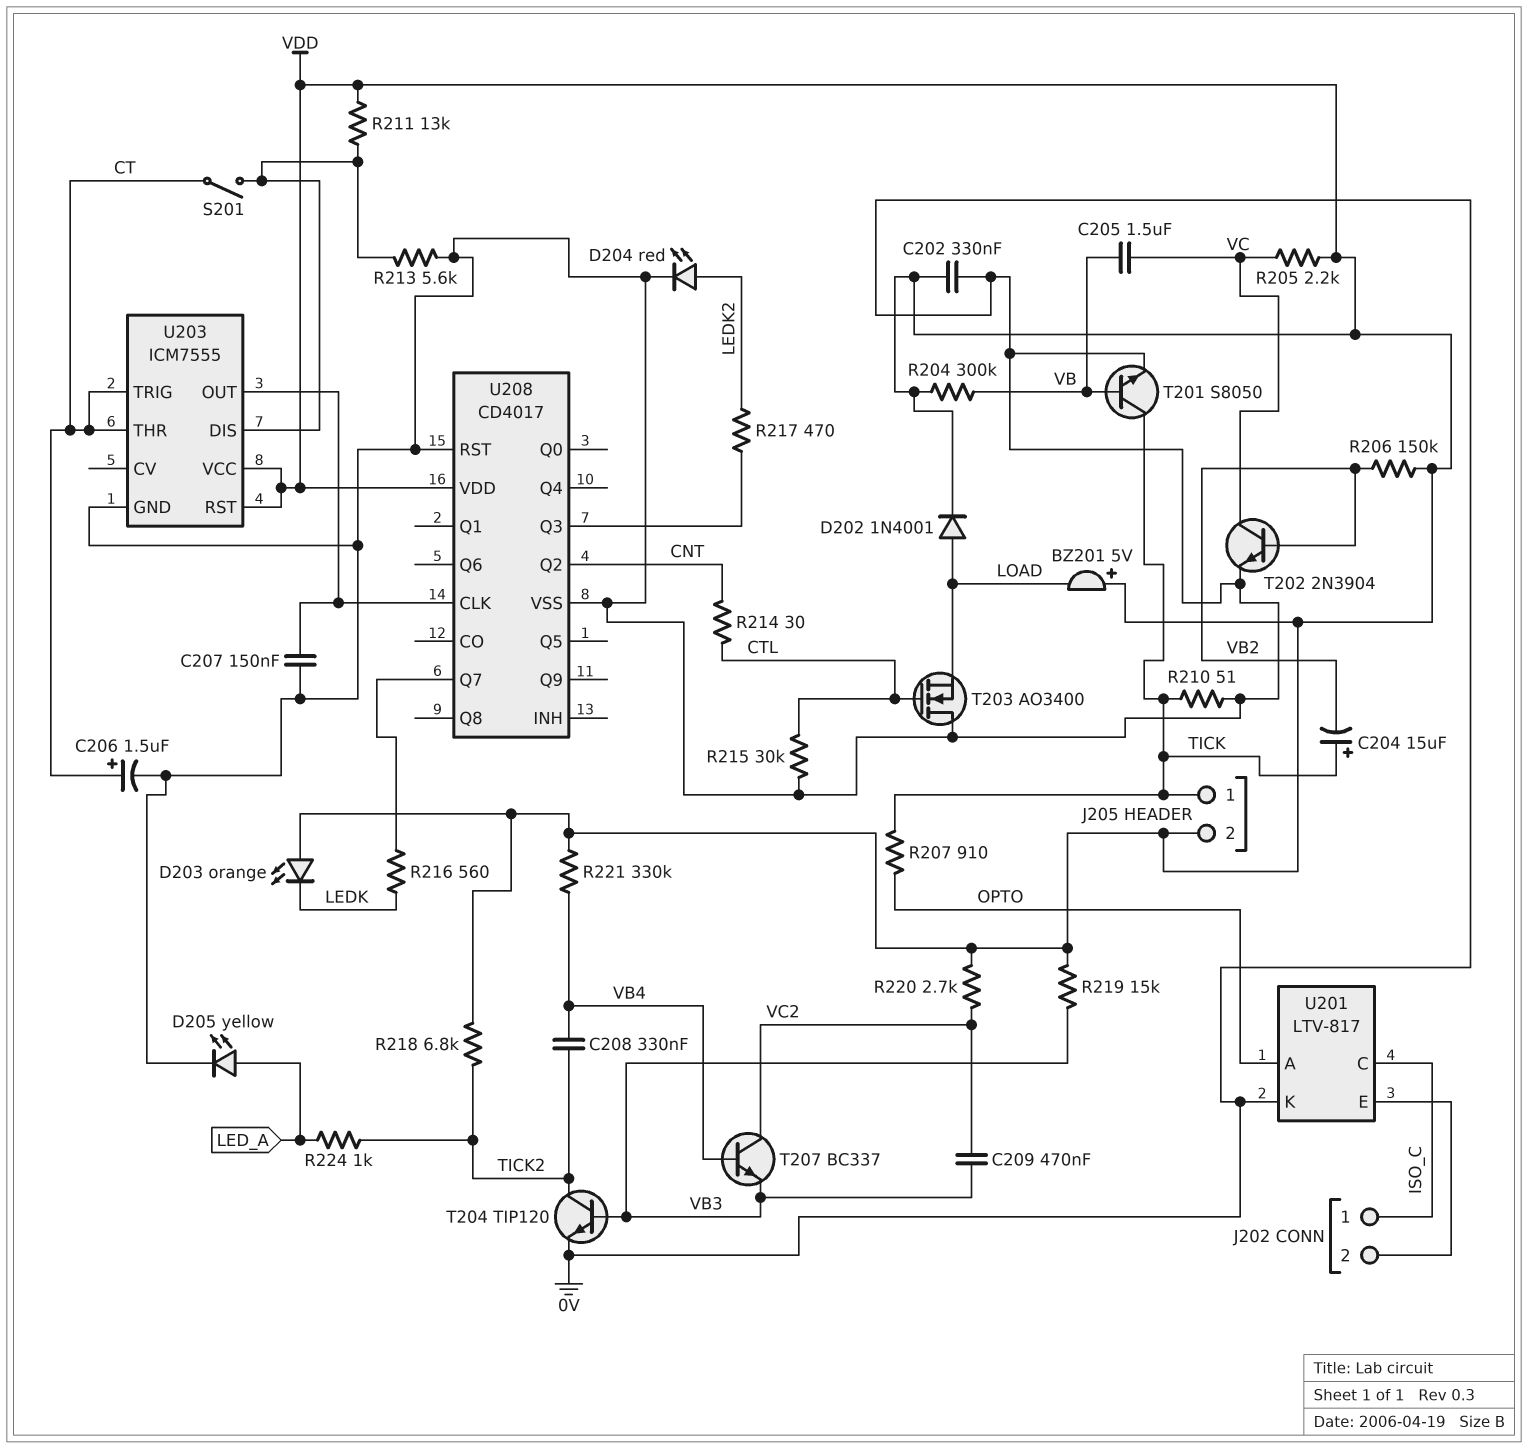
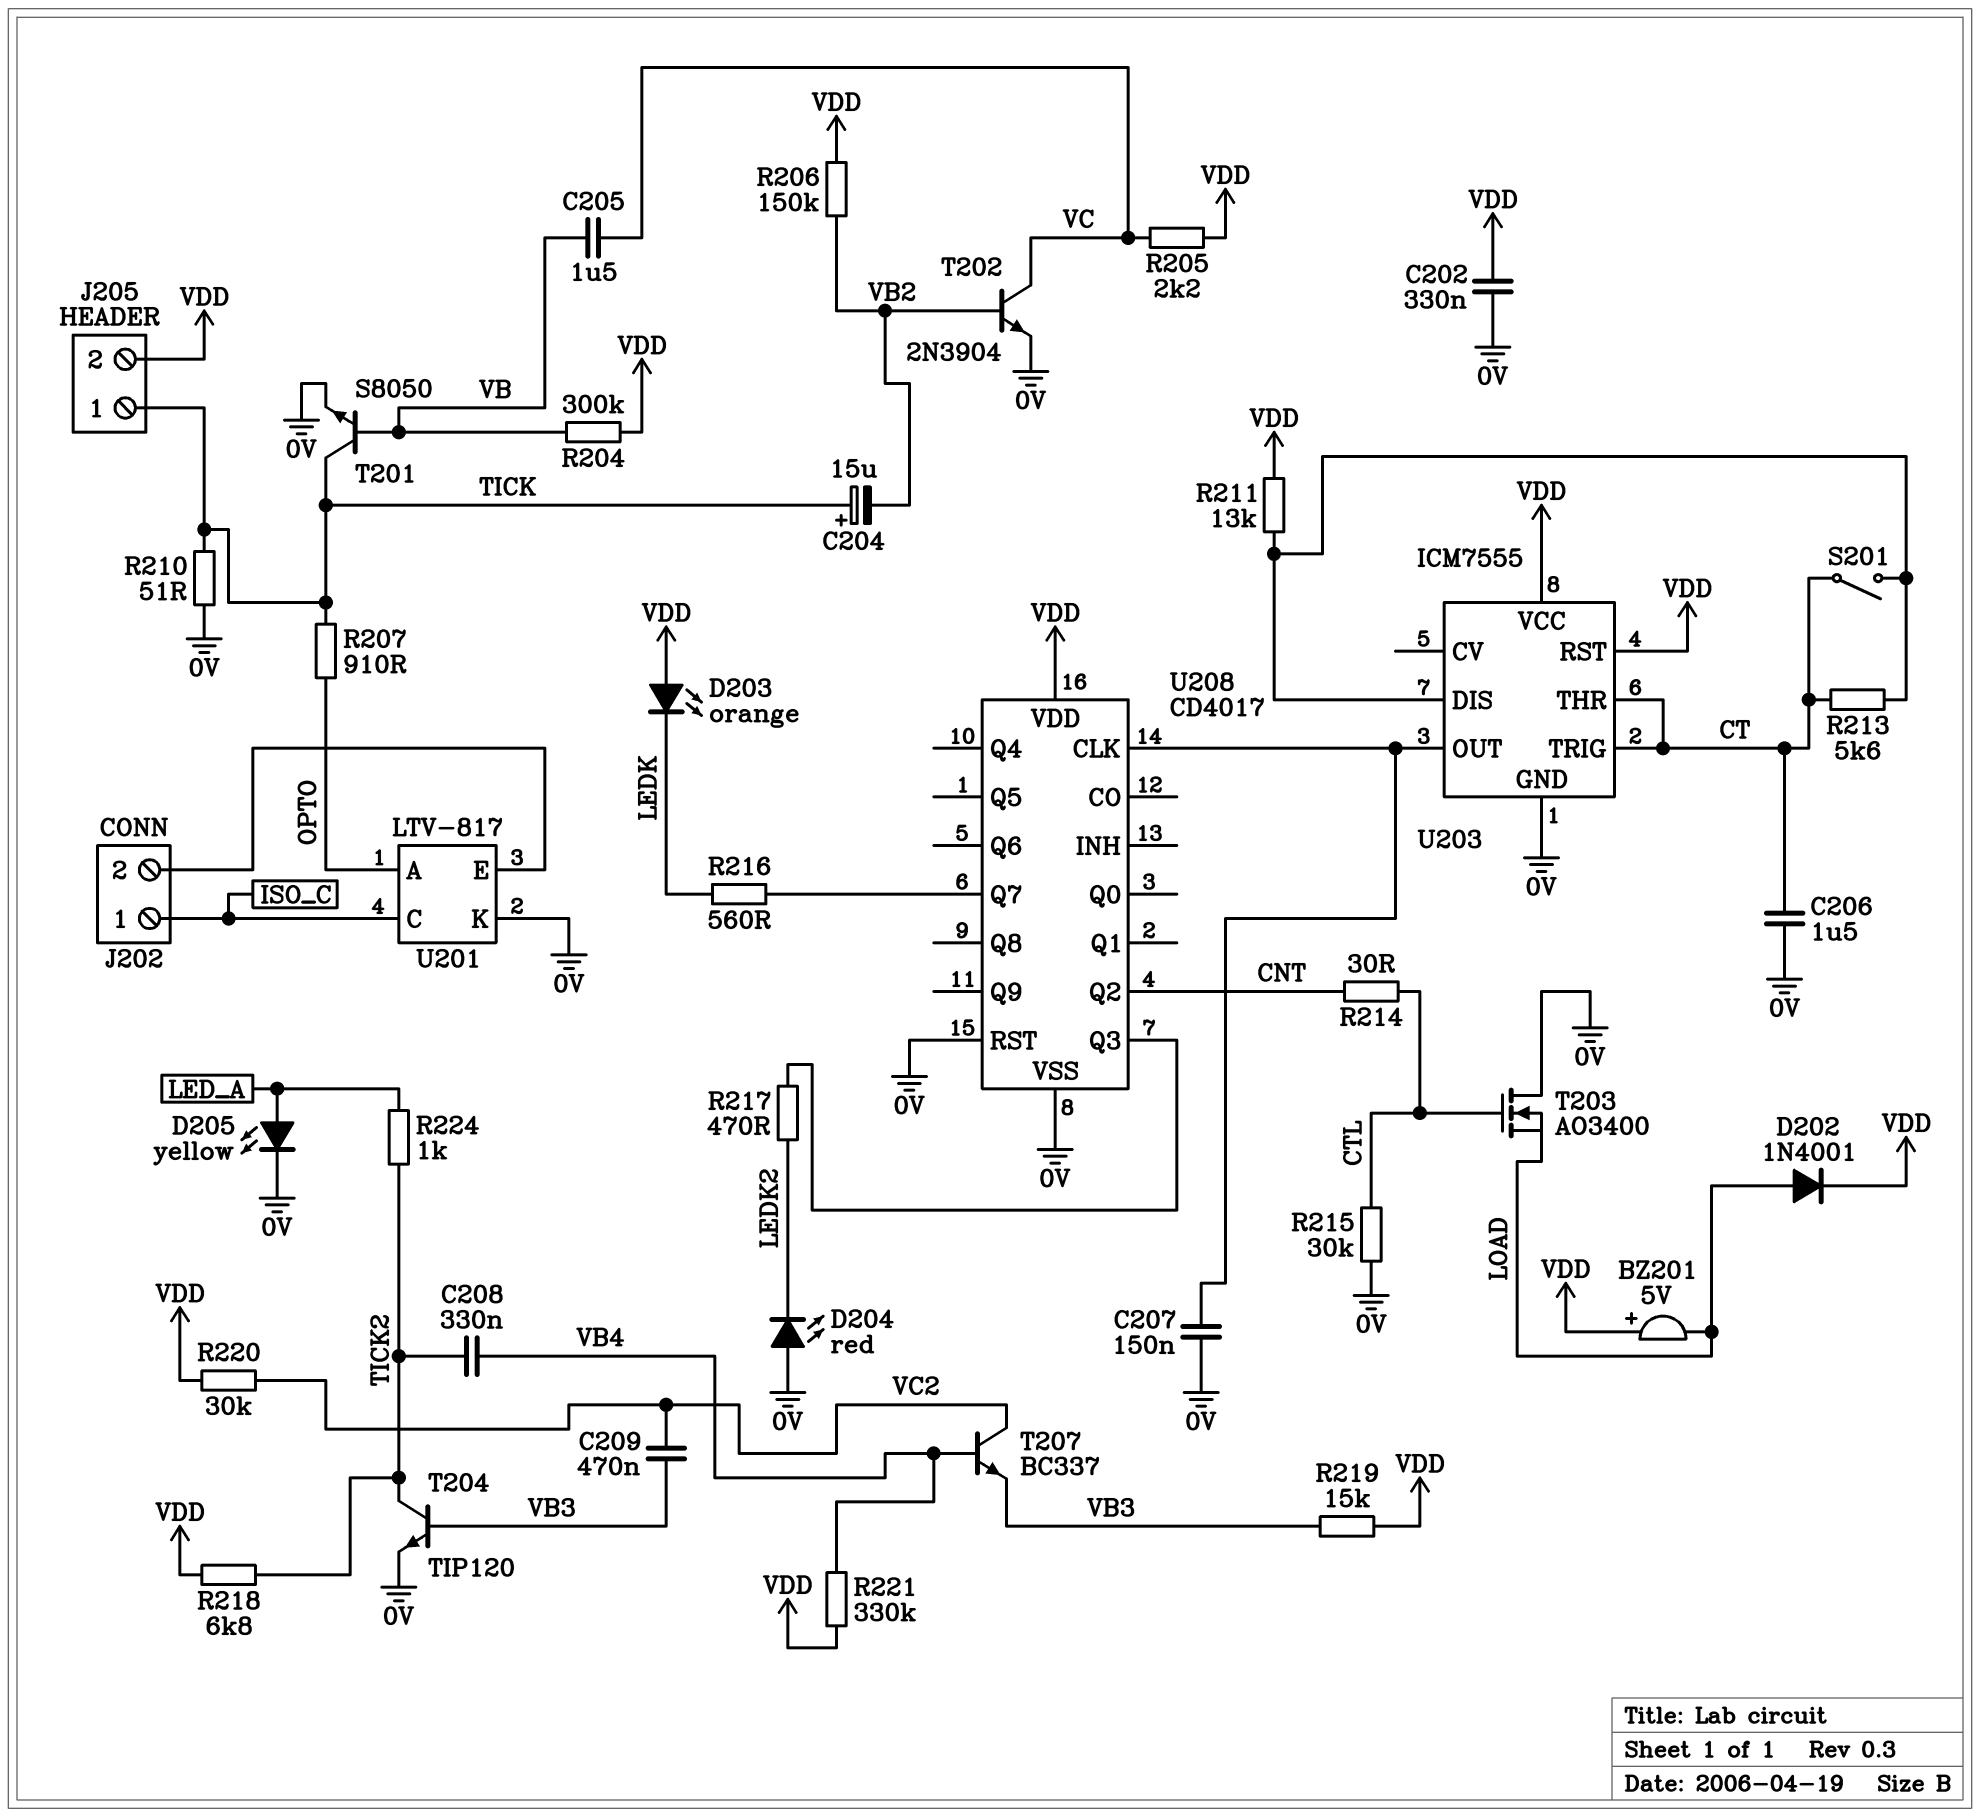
C206: 1.5uF (plus CT, minus 0V) -> 1.5uF (0V, CT)
D204: LED red (A LEDK2, K 0V) -> LED red (A 0V, K LEDK2)
R213: 5.6k (0V, U203/DIS) -> 5.6k (CT, U203/DIS)
R220: 2.7k (VC2, VDD) -> 30k (VC2, VDD)

